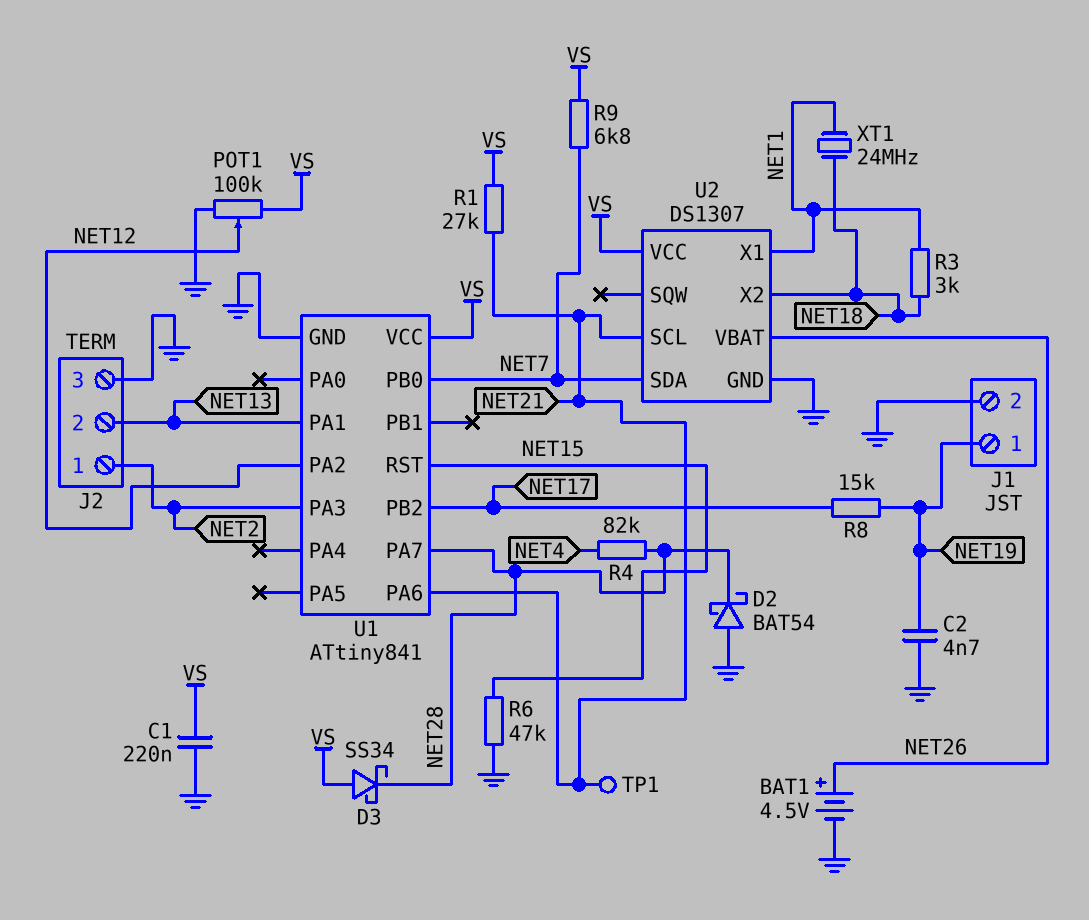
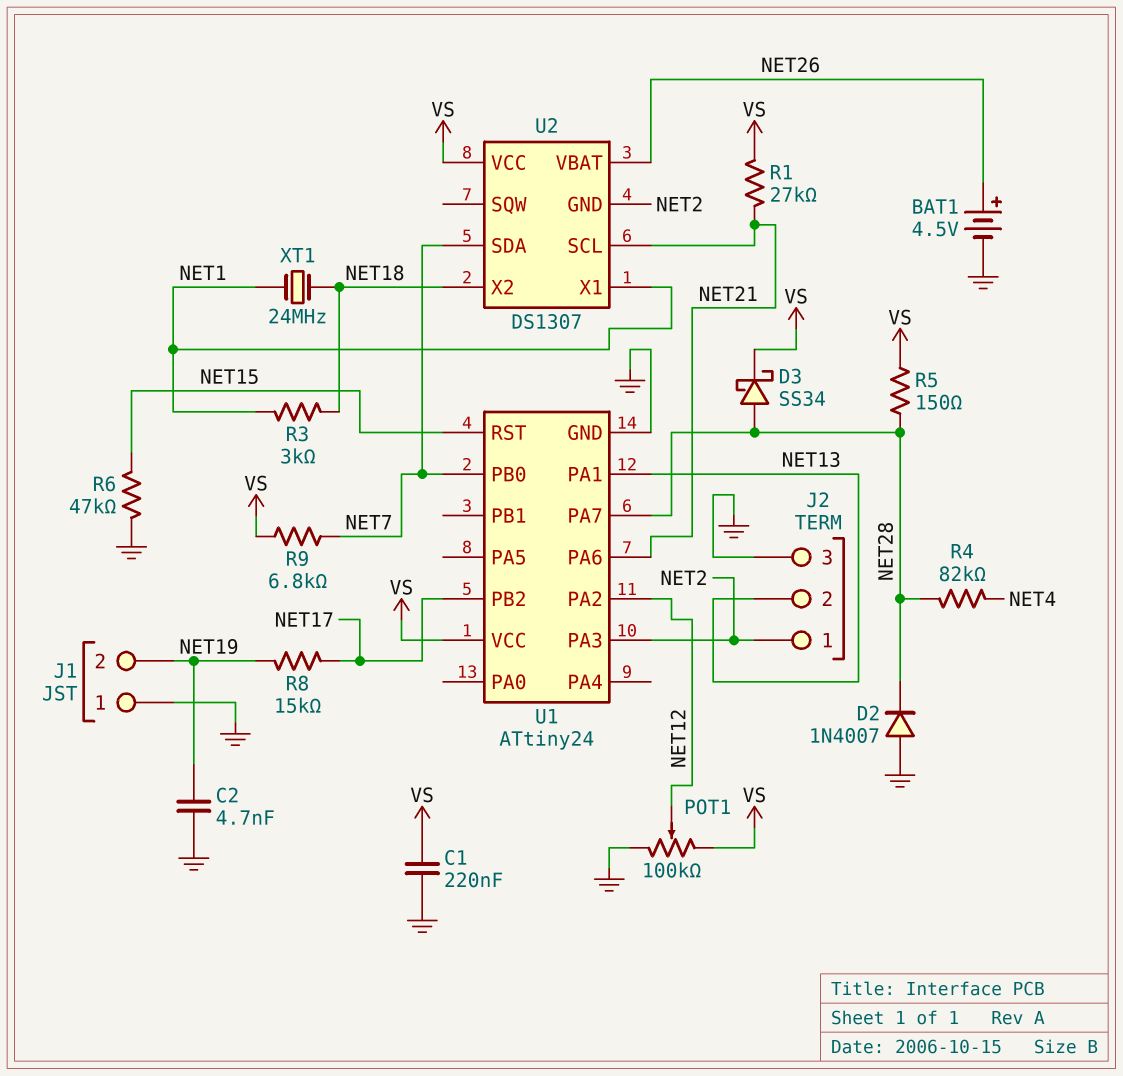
D2: schottky BAT54 (A GND, K NET28) -> diode 1N4007 (A GND, K NET28)
D3: schottky SS34 (A VS, K NET28) -> schottky SS34 (A NET28, K VS)
J1 pin 1: NET19 -> GND
J1 pin 2: GND -> NET19
R5: none -> 150 (NET28, VS)
TP1: test point (NET21) -> none
U1: ATtiny841 -> ATtiny24
U2 pin GND: GND -> NET2

